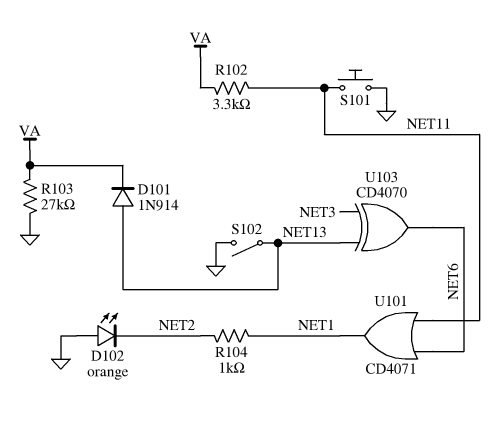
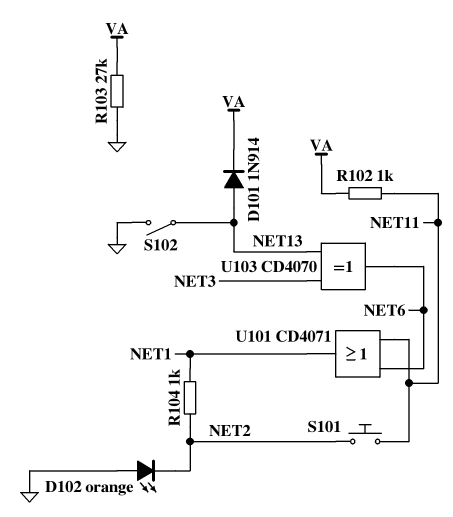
R102: 3.3k (NET11, VA) -> 1k (NET11, VA)
S101: button (GND, NET11) -> button (NET2, NET11)

